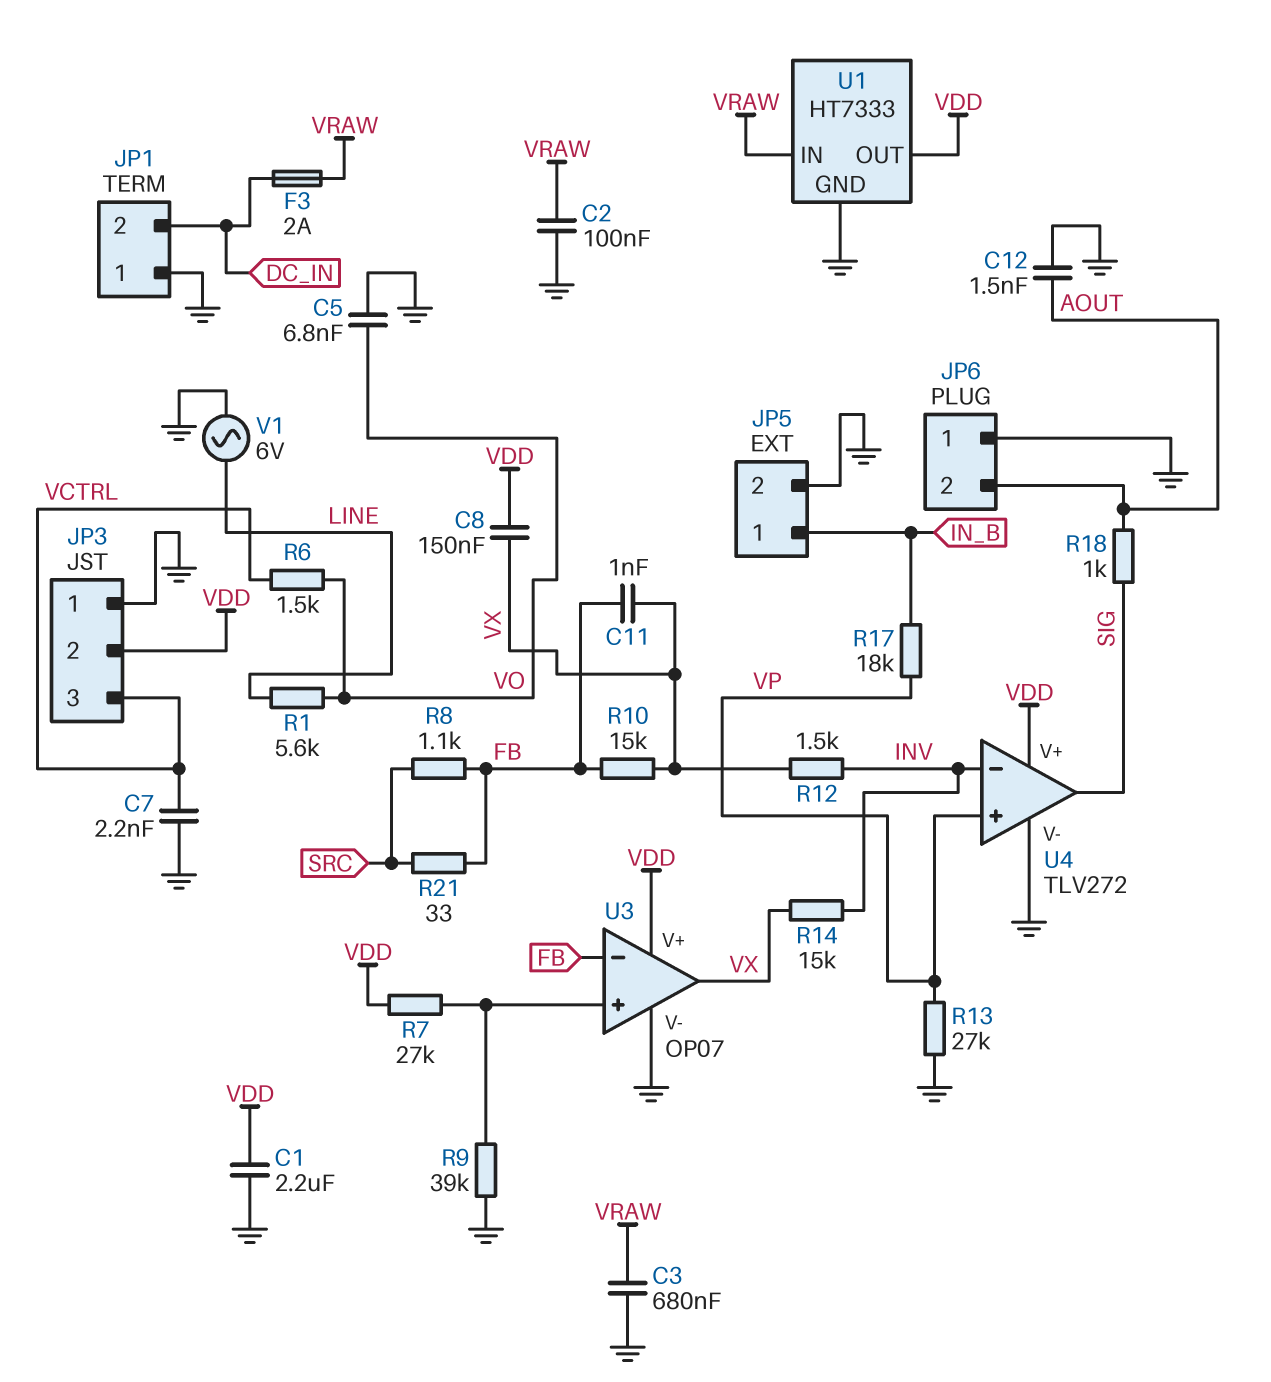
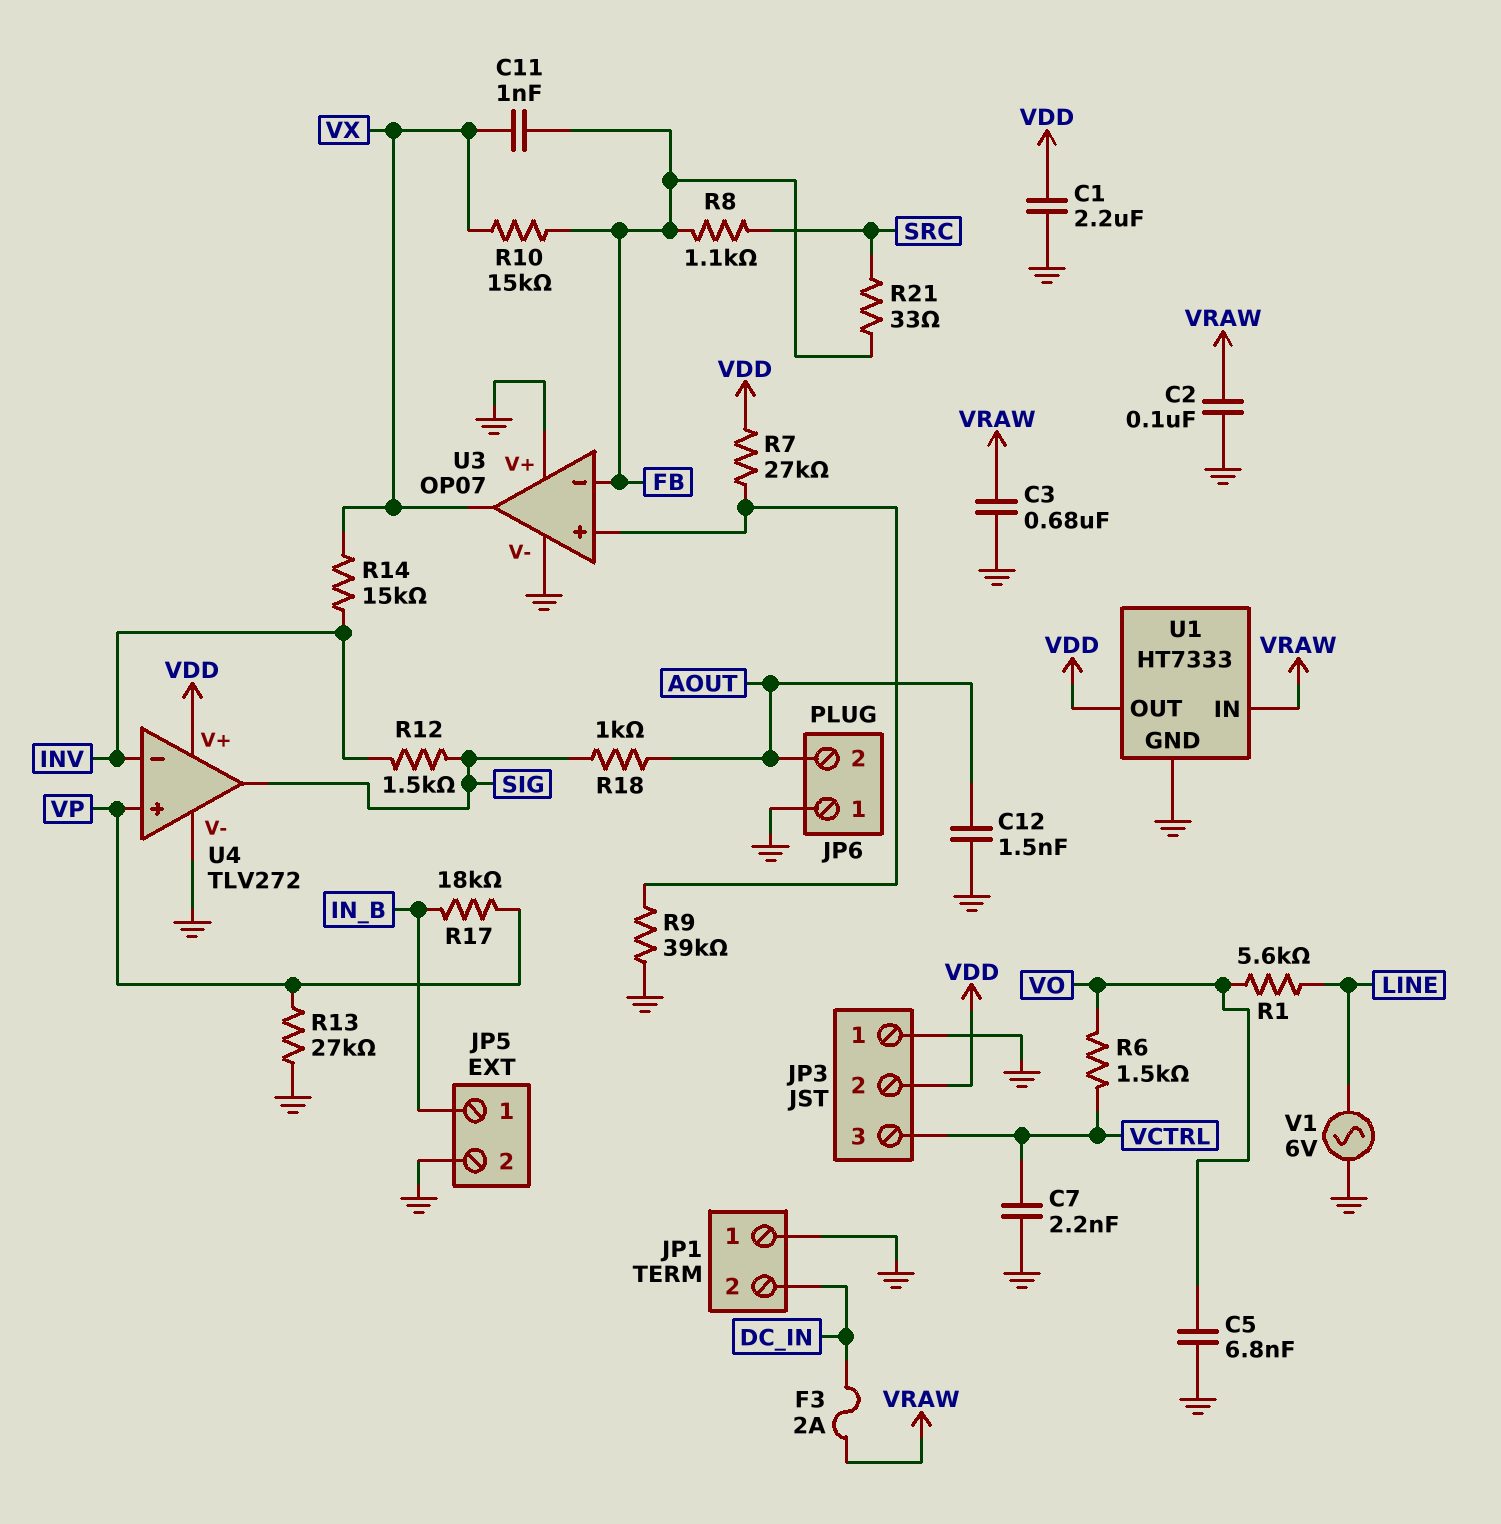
C8: 150nF (VDD, VX) -> none
R12: 1.5k (INV, VX) -> 1.5k (INV, SIG)
U3 pin V+: VDD -> GND

